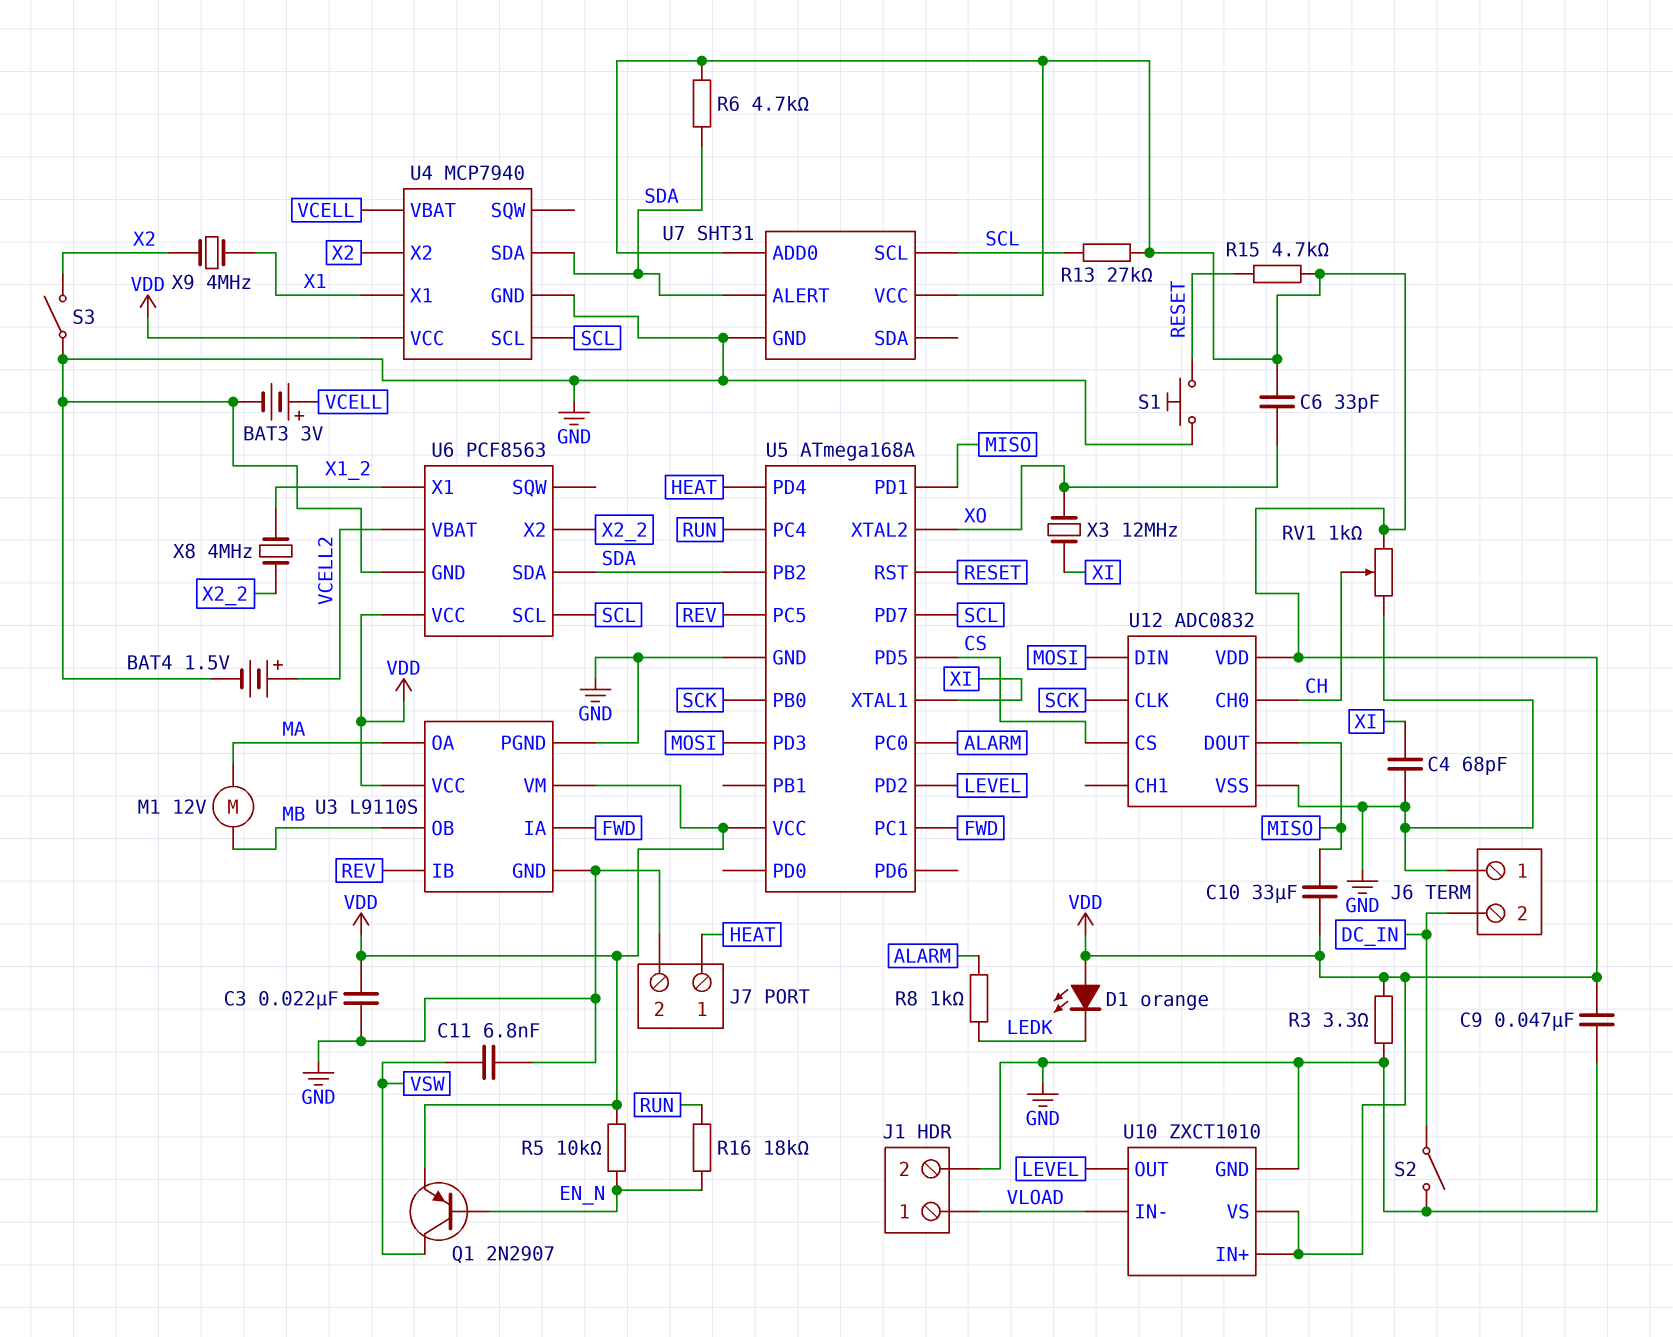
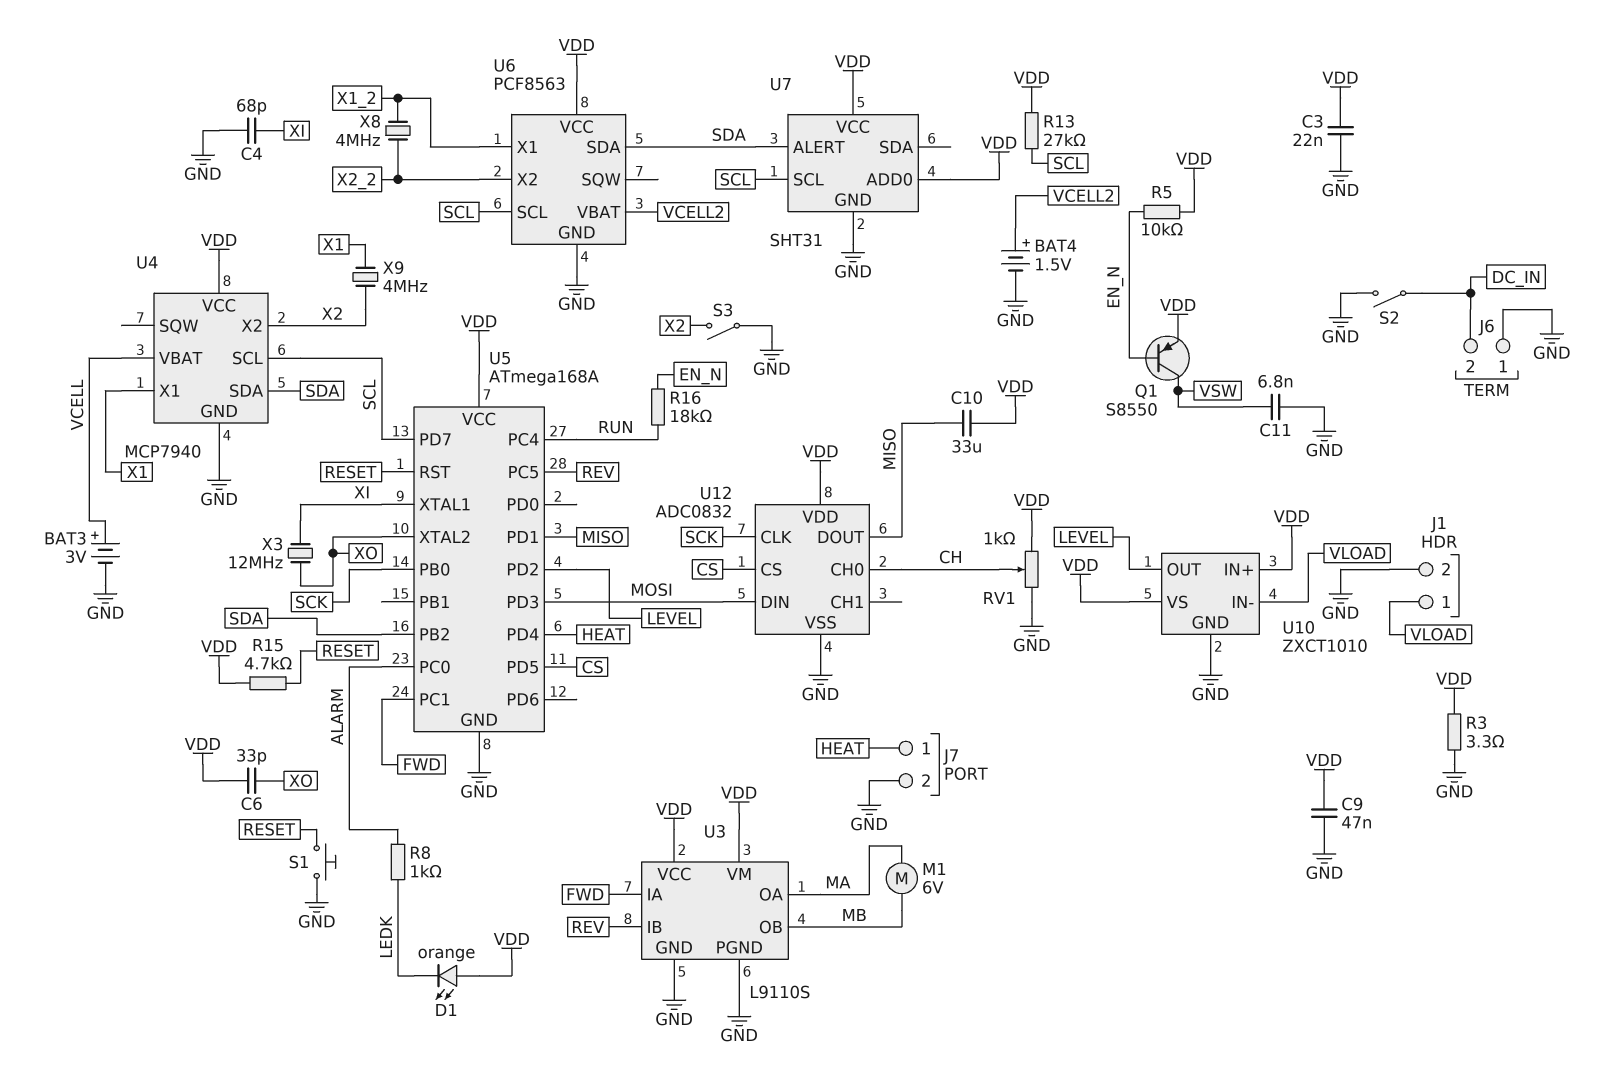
M1: motor 12V (MA, MB) -> motor 6V (MA, MB)
Q1: PNP 2N2907 (B EN_N, C VSW, E VDD) -> PNP S8550 (B EN_N, C VSW, E VDD)
R6: 4.7k (SDA, VDD) -> none

